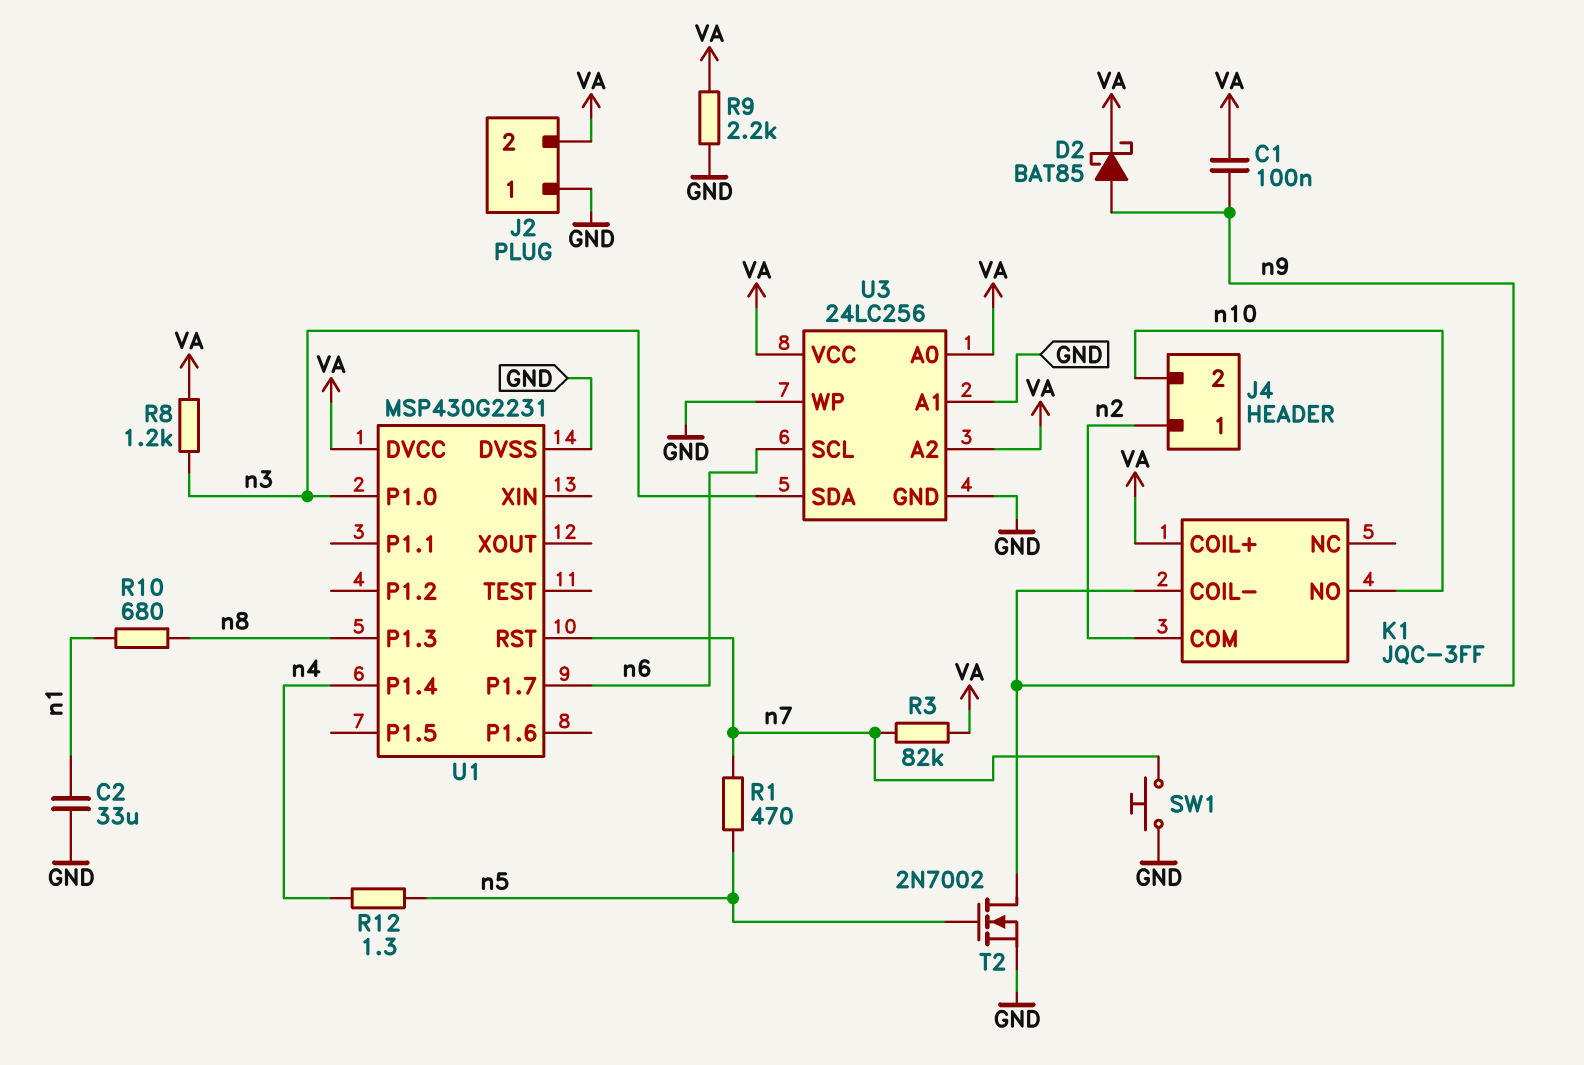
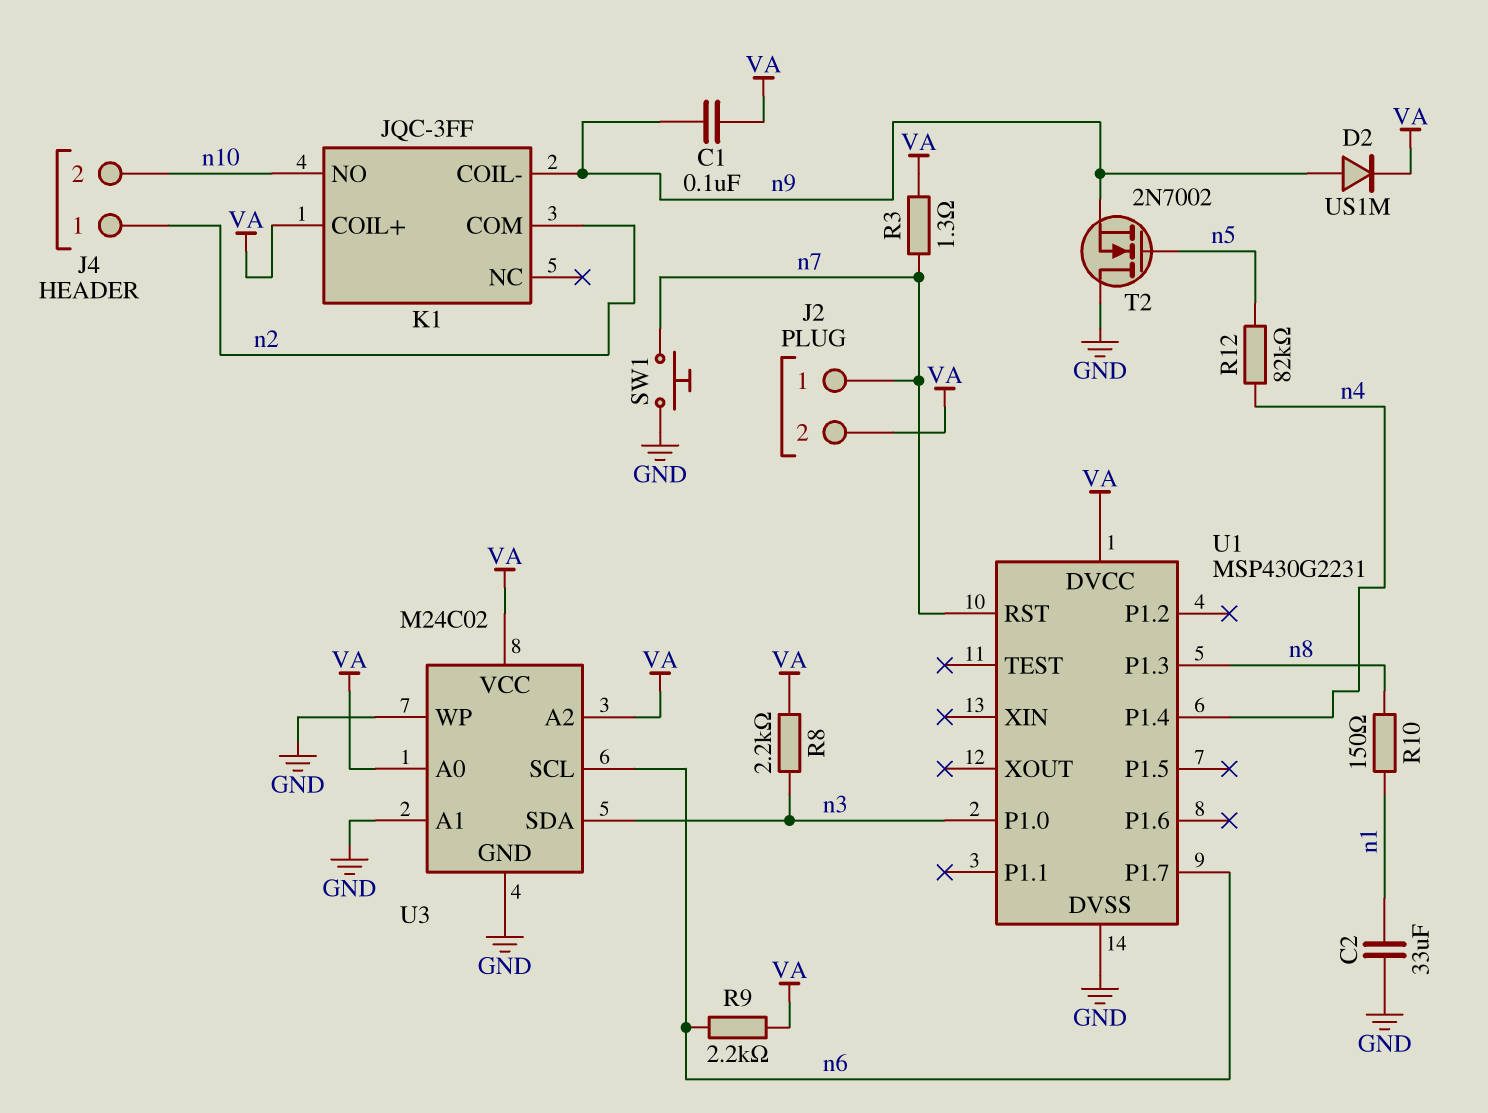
D2: schottky BAT85 (A n9, K VA) -> diode US1M (A n9, K VA)
J2 pin 1: GND -> n7
R1: 470 (n5, n7) -> none
R3: 82k (VA, n7) -> 1.3 (VA, n7)
R8: 1.2k (VA, n3) -> 2.2k (VA, n3)
R9: 2.2k (GND, VA) -> 2.2k (VA, n6)
R10: 680 (n1, n8) -> 150 (n1, n8)
R12: 1.3 (n4, n5) -> 82k (n4, n5)
T2: NMOS 2N7002 (G n5, D n9, S GND) -> NMOS 2N7002 (G n5, D GND, S n9)
U3: 24LC256 -> M24C02

